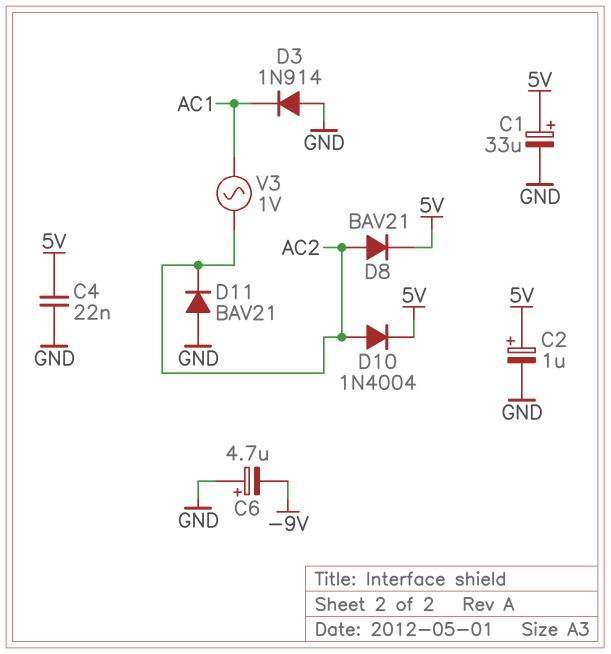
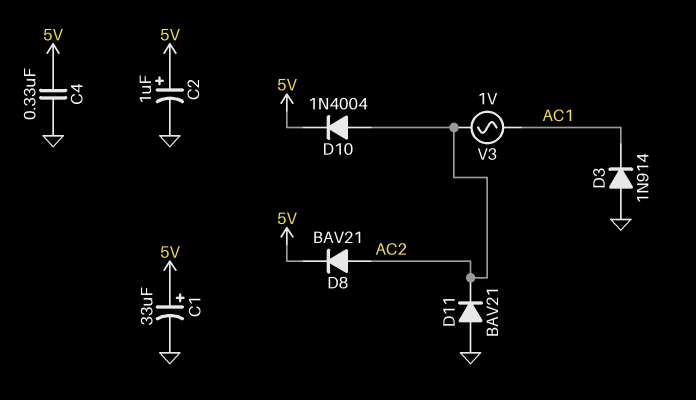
C4: 22nF (5V, GND) -> 330nF (5V, GND)
C6: 4.7uF (plus GND, minus -9V) -> none

